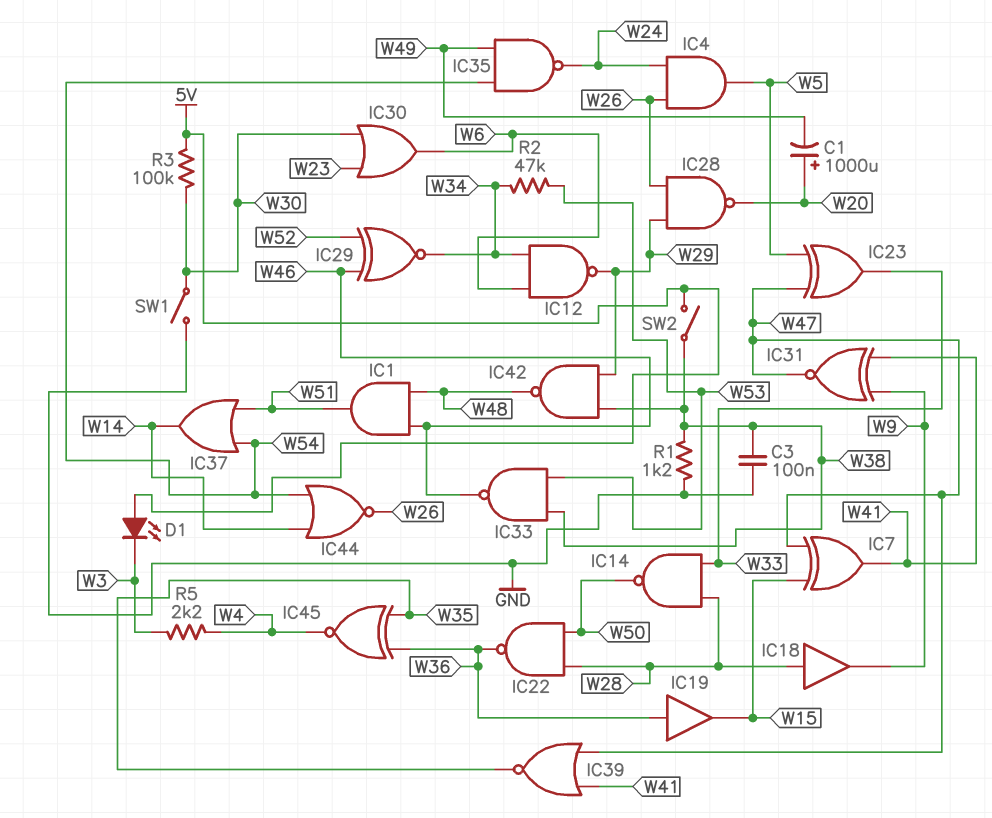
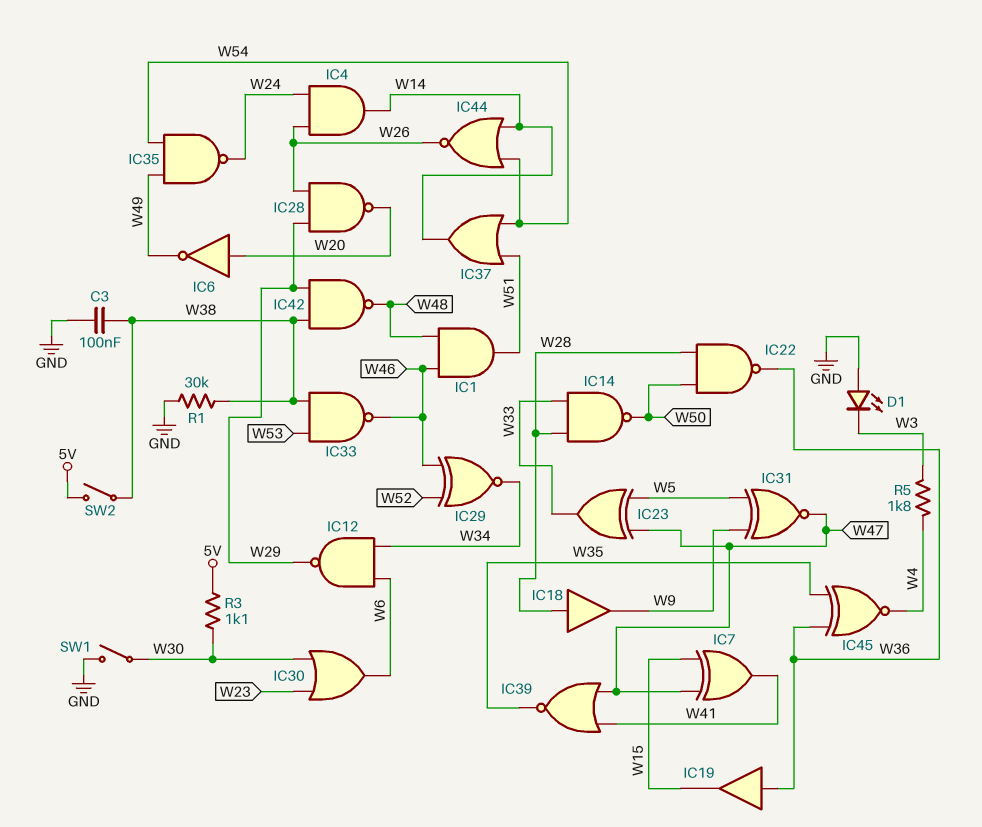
C1: 1000uF (plus W20, minus W49) -> none
D1: LED (A 5V, K W3) -> LED (A GND, K W3)
IC4: AND (in W24, in W26, out W5) -> AND (in W24, in W26, out W14)
IC6: none -> NOT (in W20, out W49)
IC31: XNOR (in W9, in W41, out W47) -> XNOR (in W5, in W9, out W47)
R1: 1.2k (GND, W38) -> 30k (GND, W38)
R2: 47k (W34, W53) -> none
R3: 100k (5V, W30) -> 1.1k (5V, W30)
R5: 2.2k (W3, W4) -> 1.8k (W3, W4)

